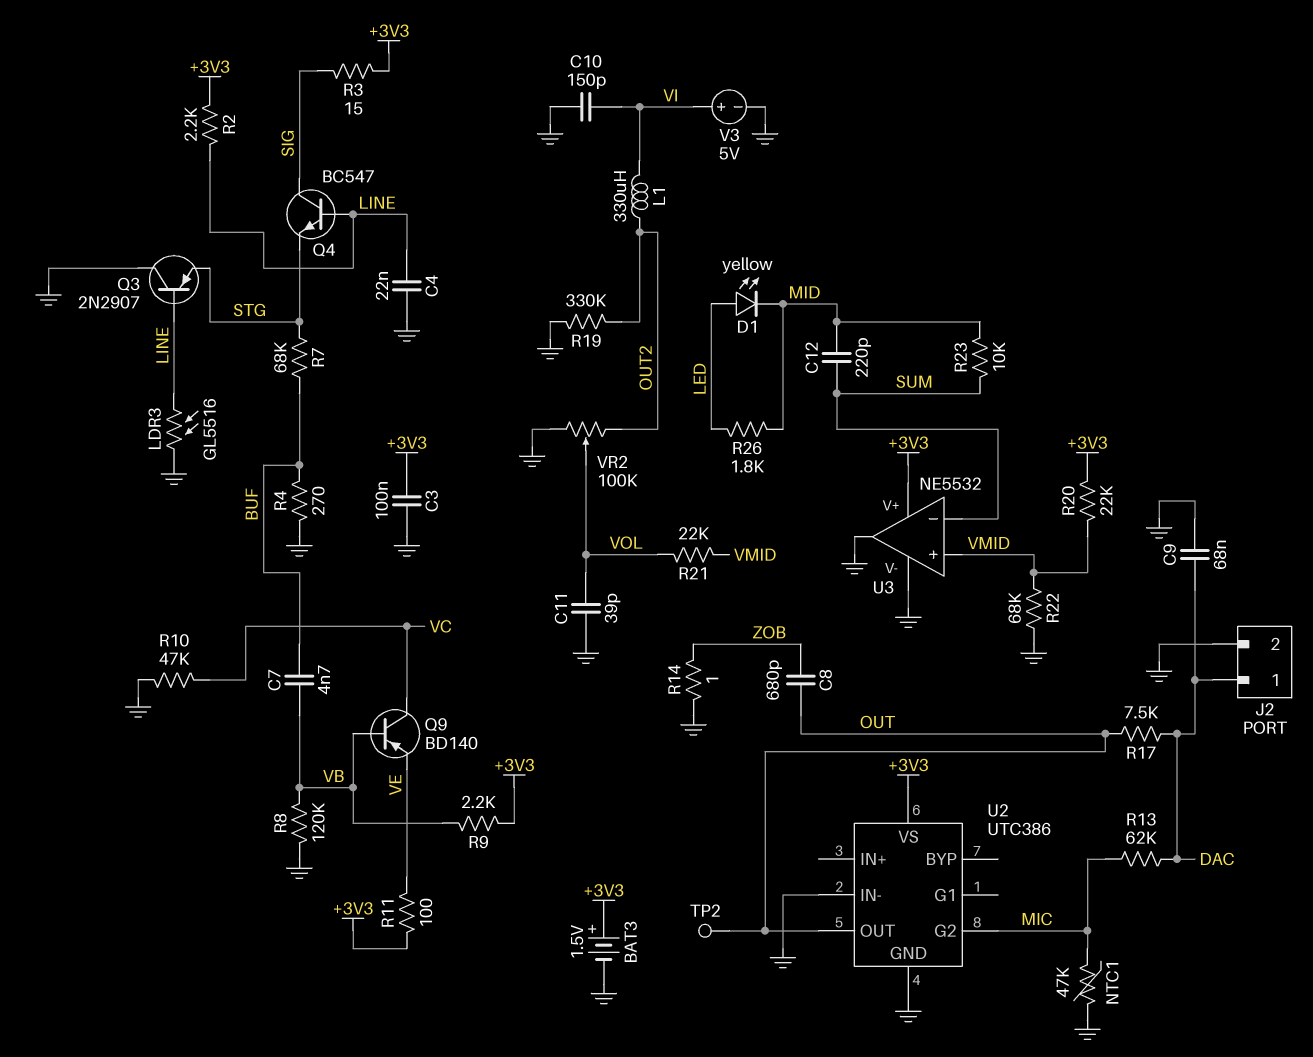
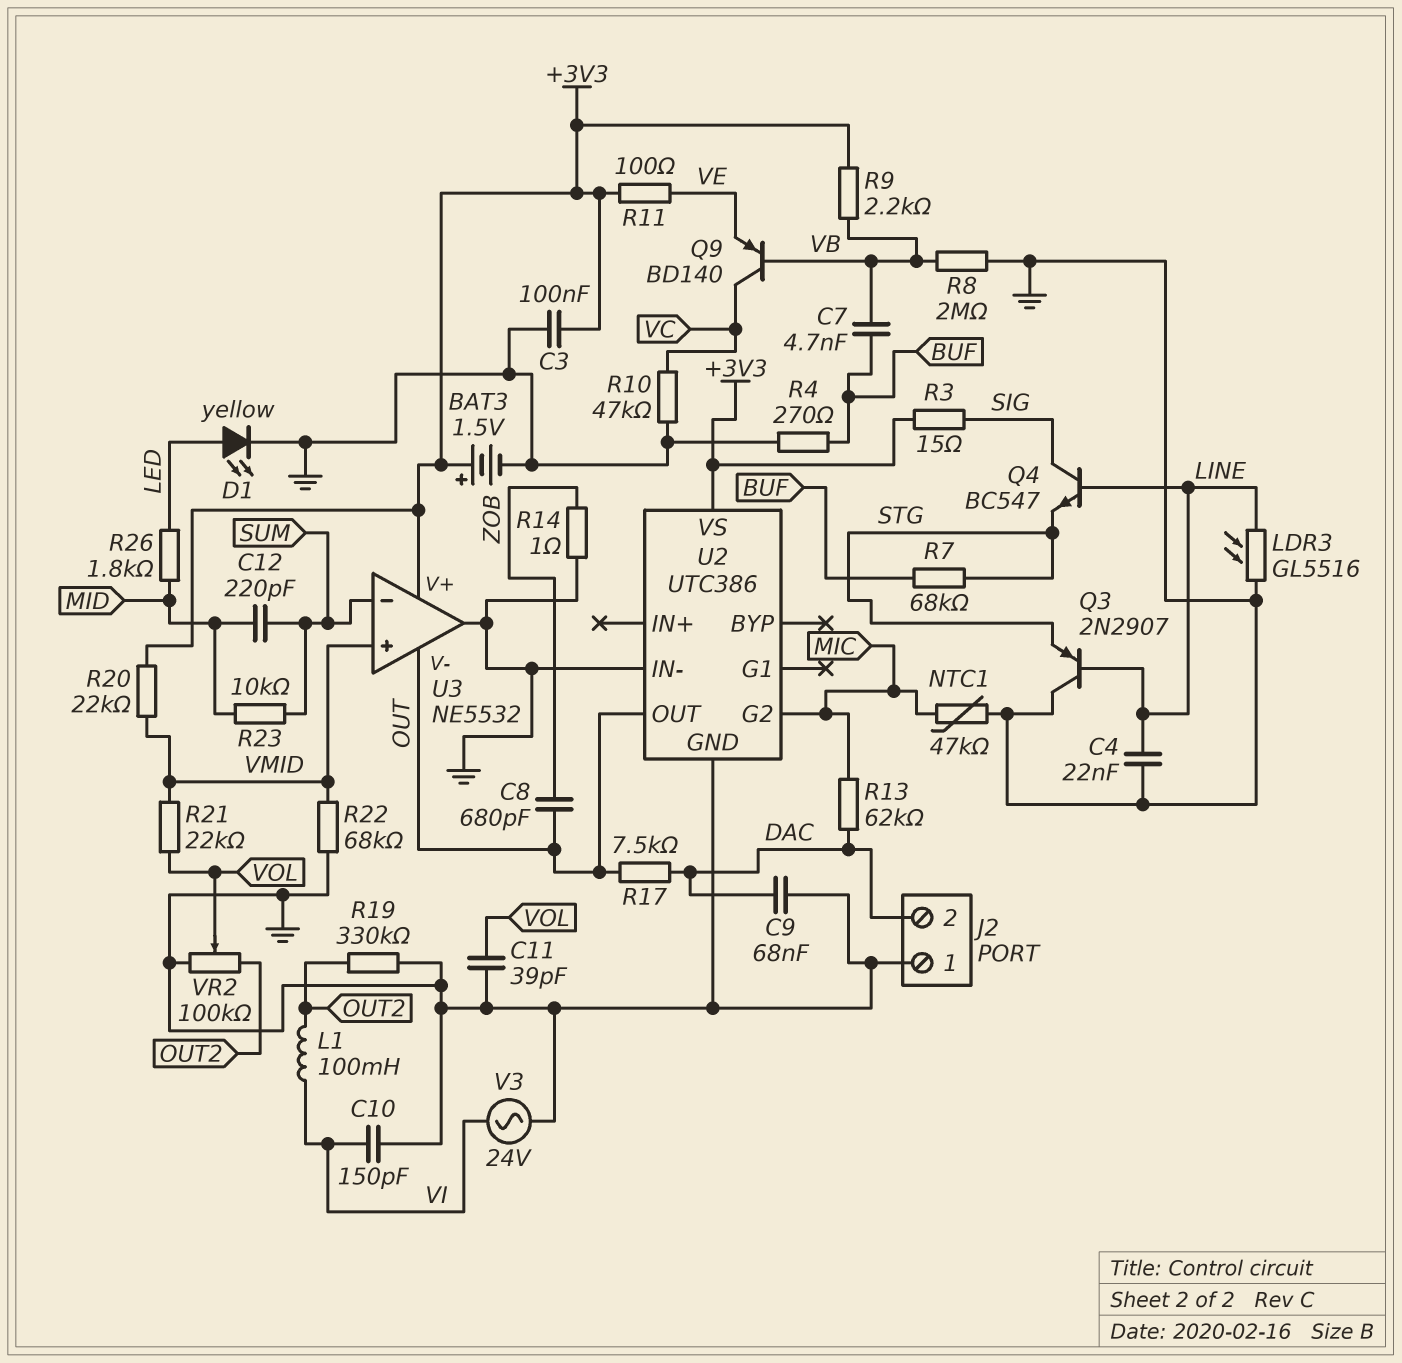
D1: LED yellow (A LED, K MID) -> LED yellow (A LED, K GND)
J2 pin 1: DAC -> GND
J2 pin 2: GND -> DAC
L1: 330uH (OUT2, VI) -> 100mH (OUT2, VI)
R2: 2.2k (+3V3, LINE) -> none
R8: 120k (GND, VB) -> 2M (GND, VB)
TP2: test point (OUT) -> none
U3 pin V-: GND -> OUT
V3: 5V (plus VI, minus GND) -> AC 24V (GND, VI)

